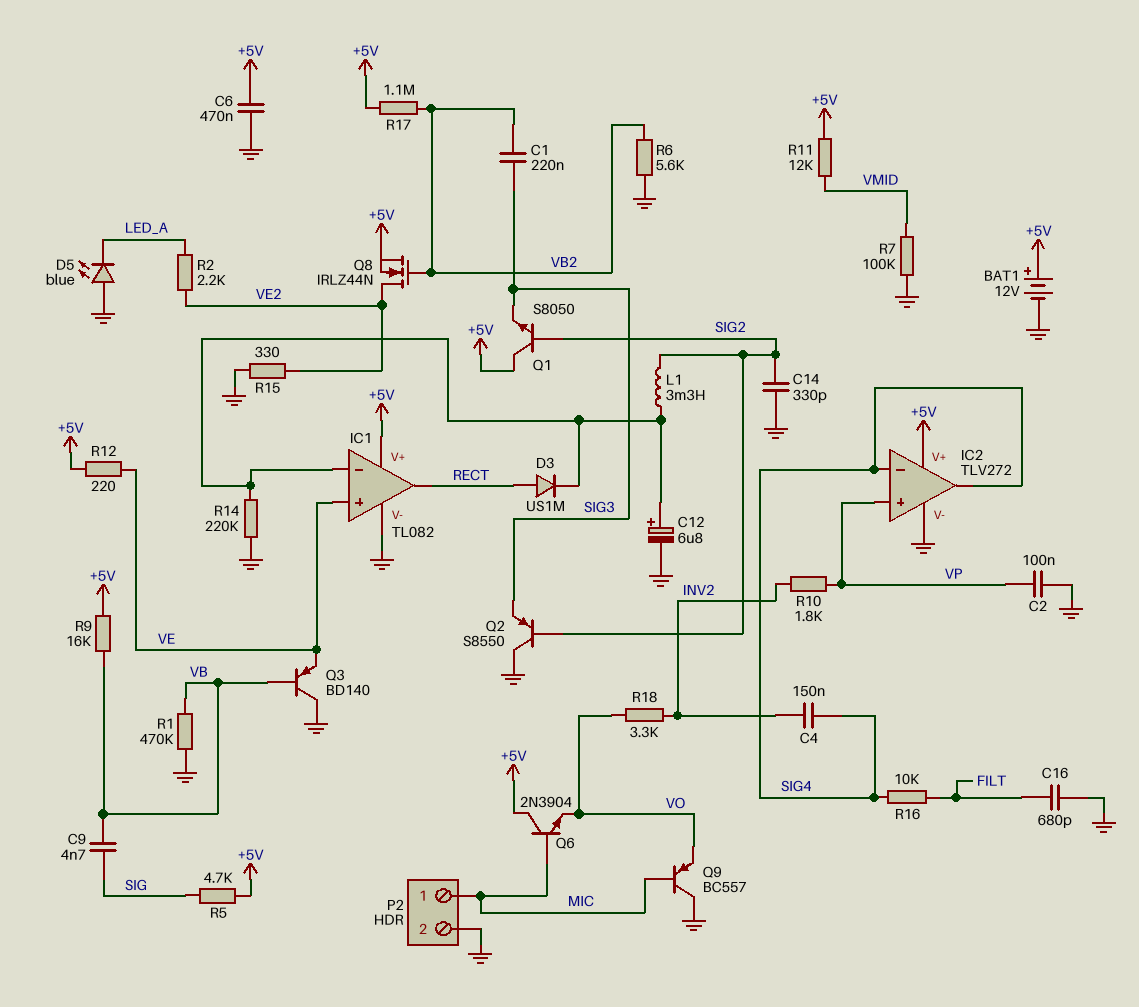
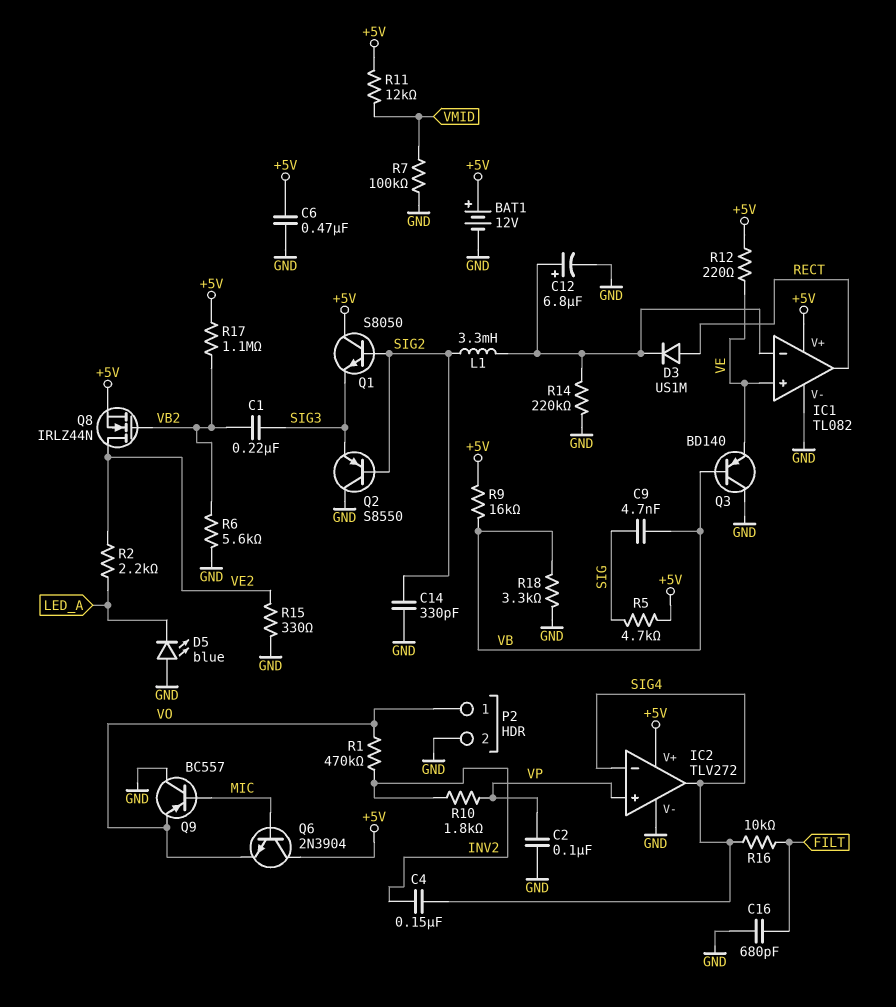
P2 pin 1: MIC -> VO
R1: 470k (GND, VB) -> 470k (INV2, VO)
R18: 3.3k (INV2, VO) -> 3.3k (GND, VB)

